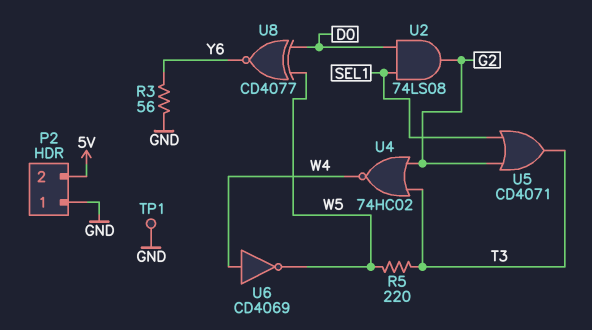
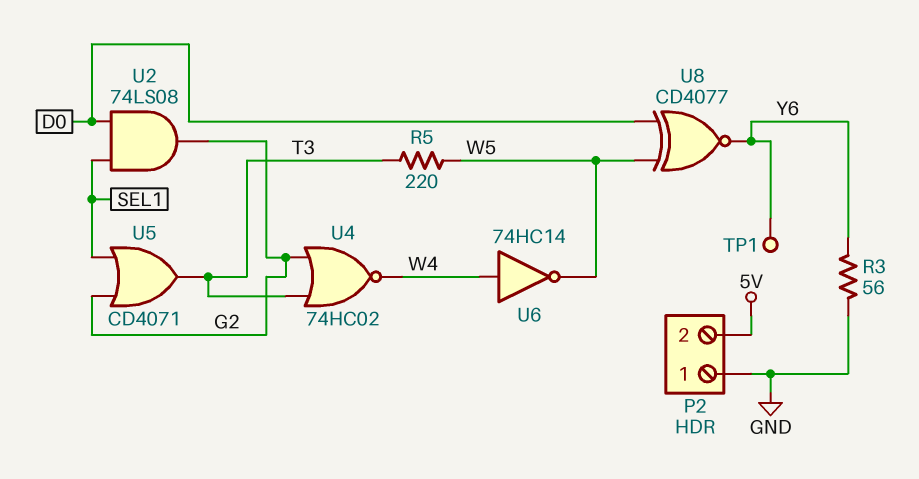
TP1: test point (GND) -> test point (Y6)
U6: NOT CD4069 (in W4, out W5) -> NOT 74HC14 (in W4, out W5)

